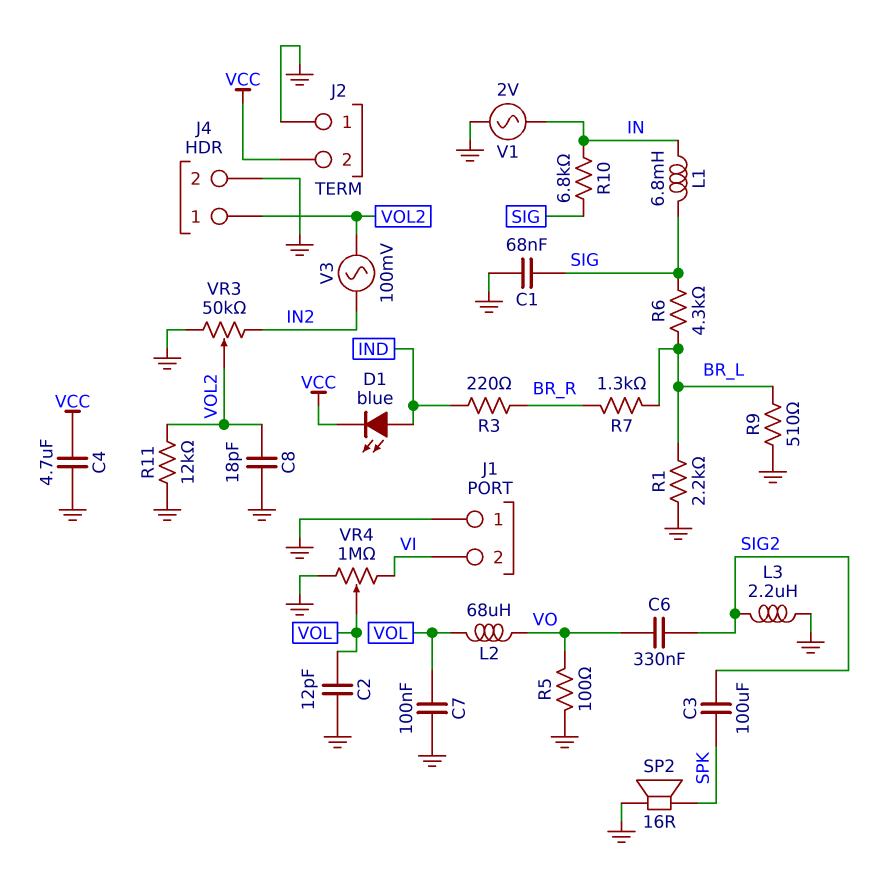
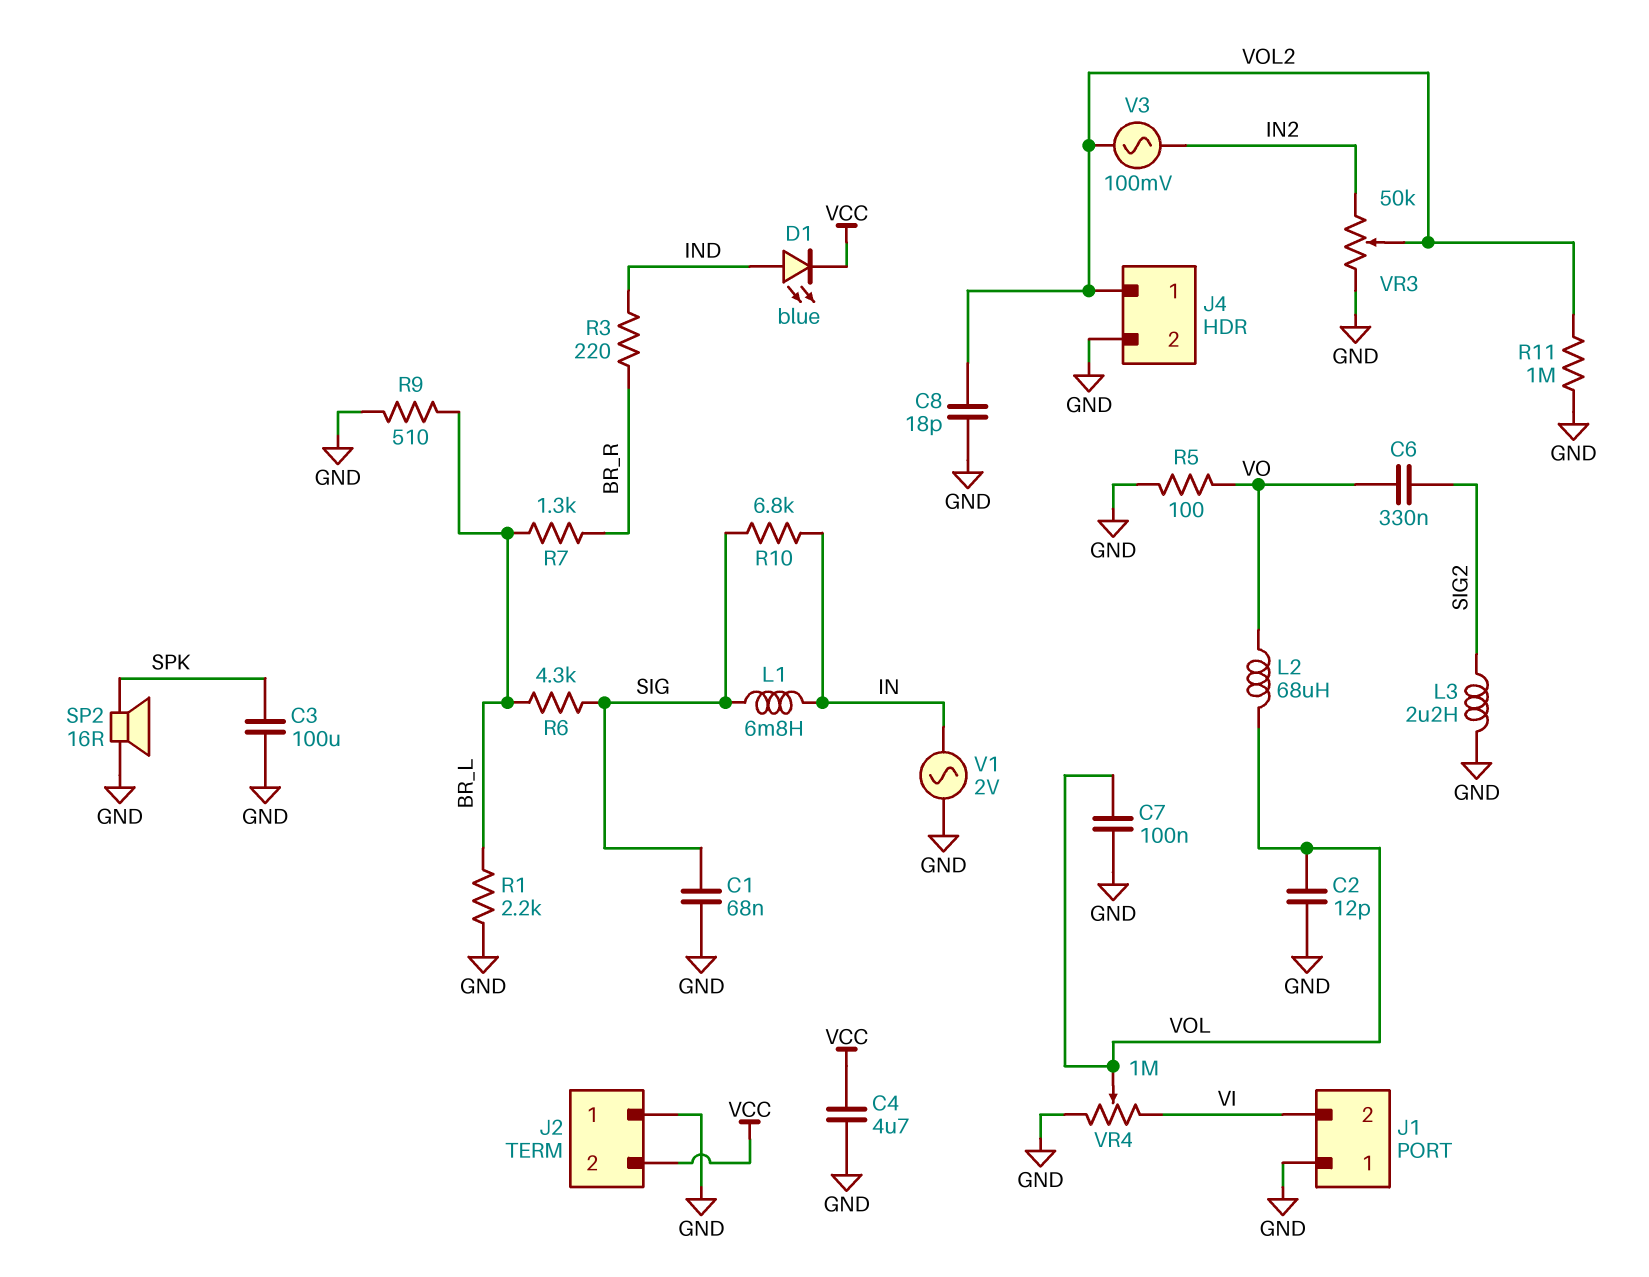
C3: 100uF (SIG2, SPK) -> 100uF (GND, SPK)
R11: 12k (GND, VOL2) -> 1M (GND, VOL2)

